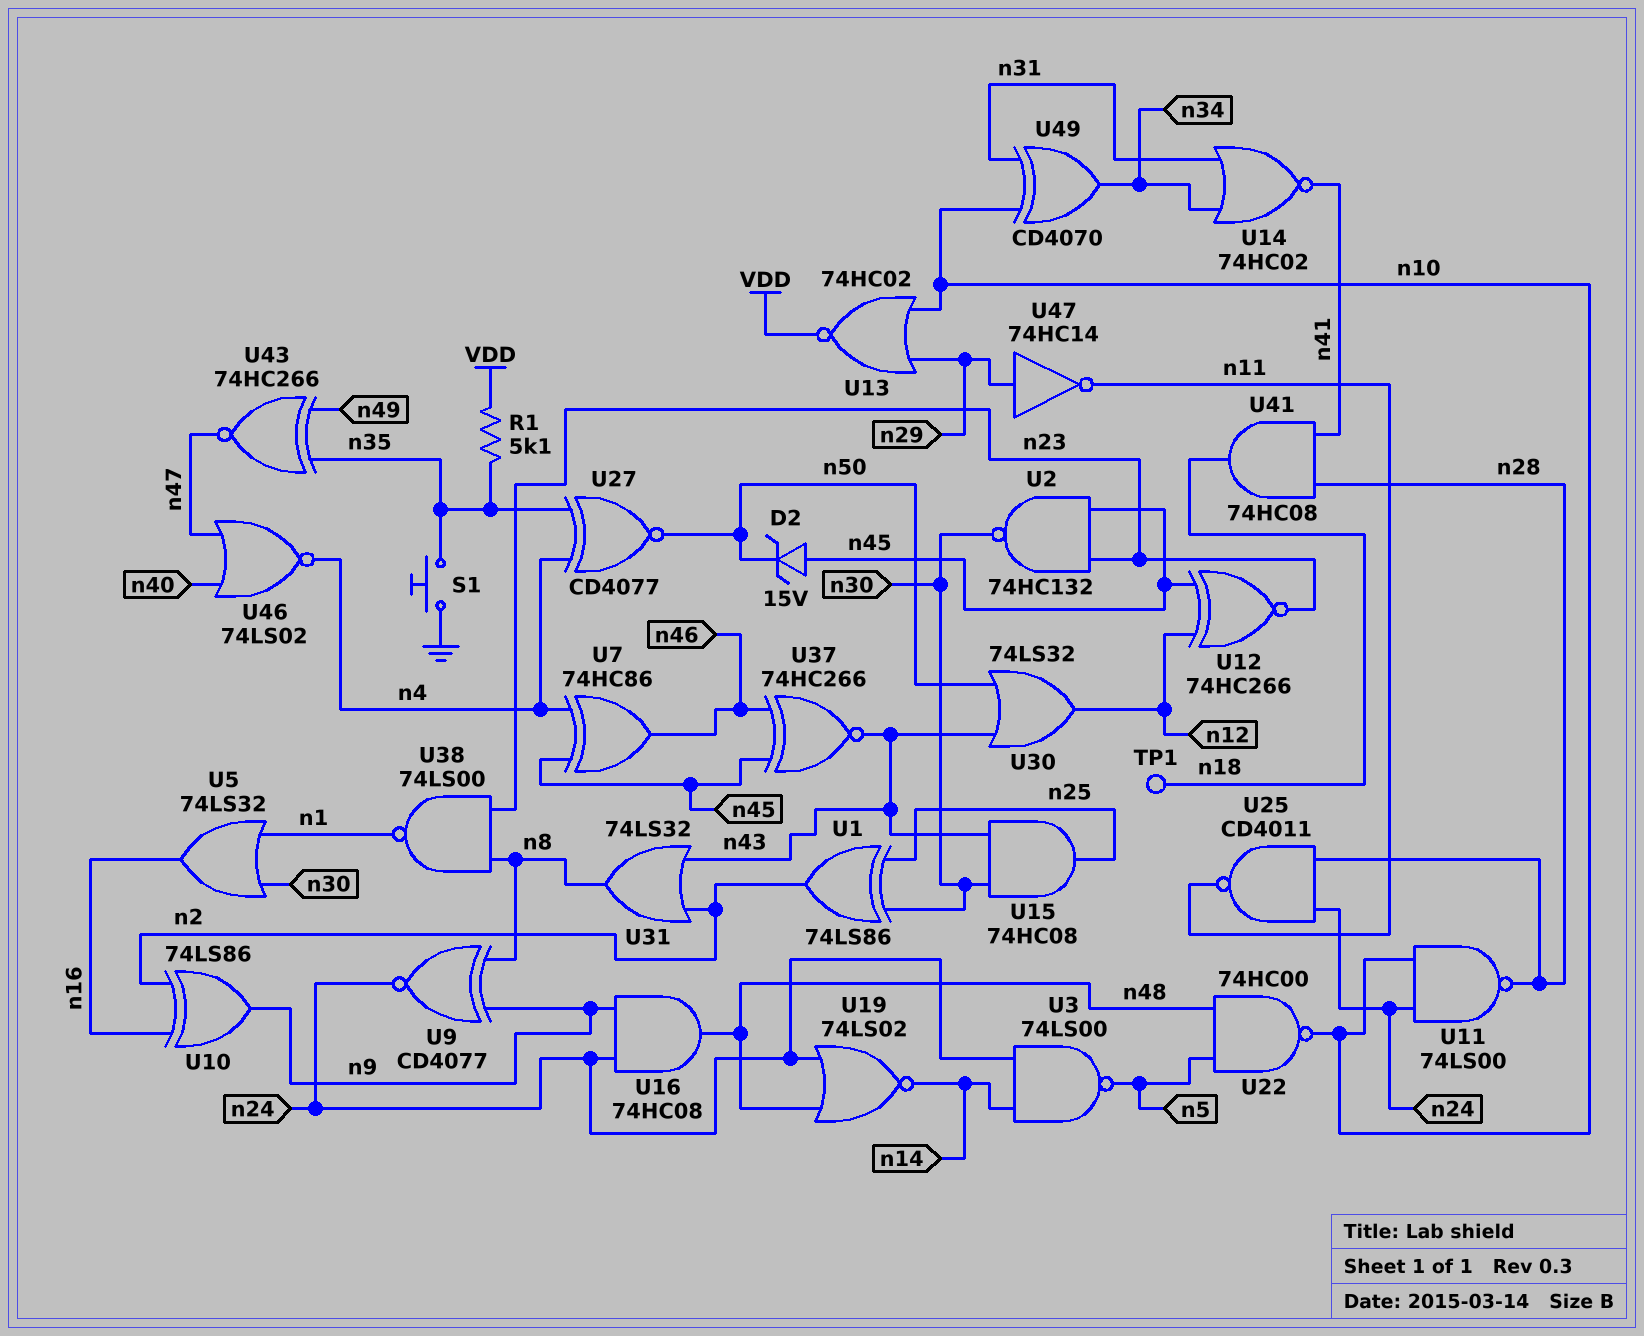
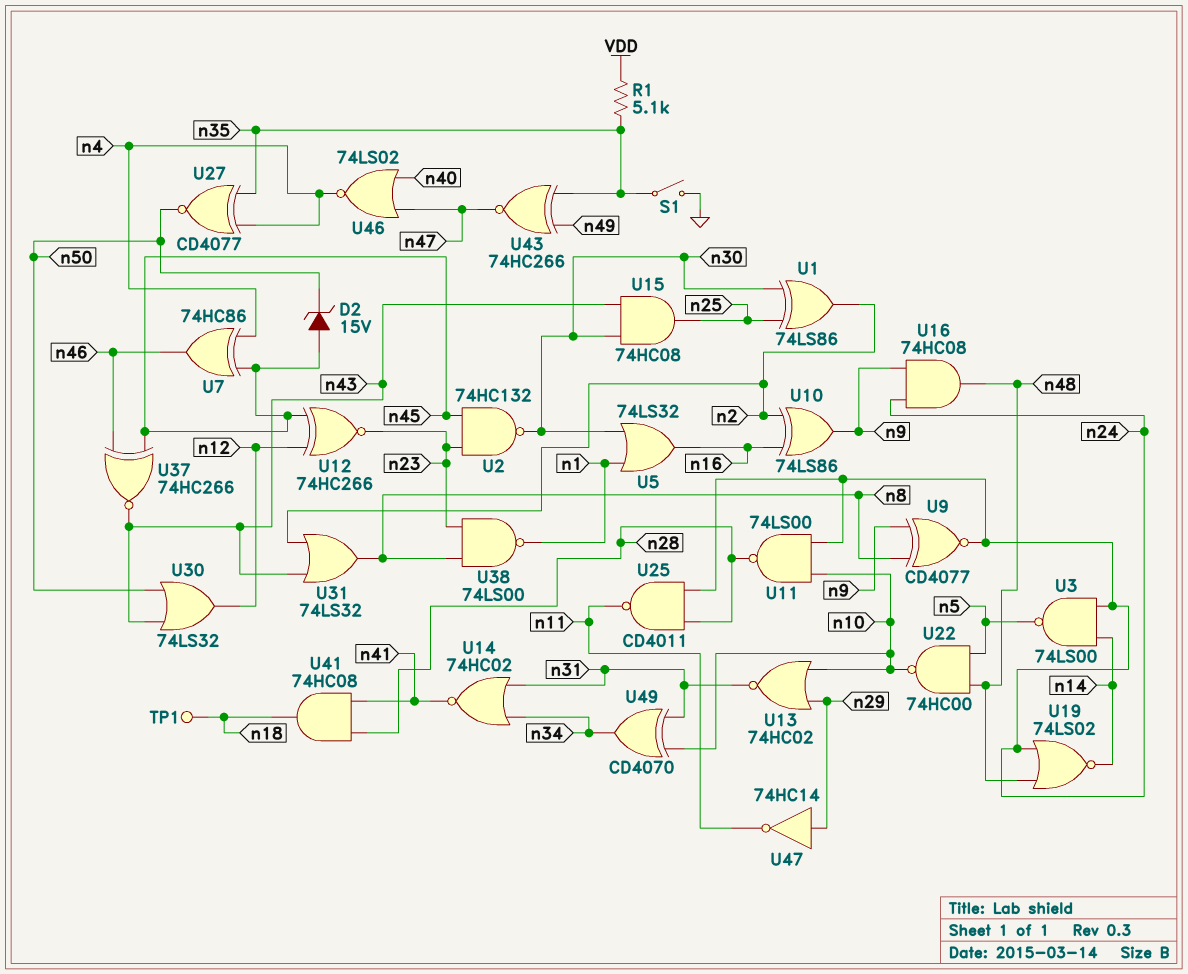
S1: button (GND, n35) -> switch (GND, n35)
U13: NOR 74HC02 (in n10, in n29, out VDD) -> NOR 74HC02 (in n10, in n29, out n31)

